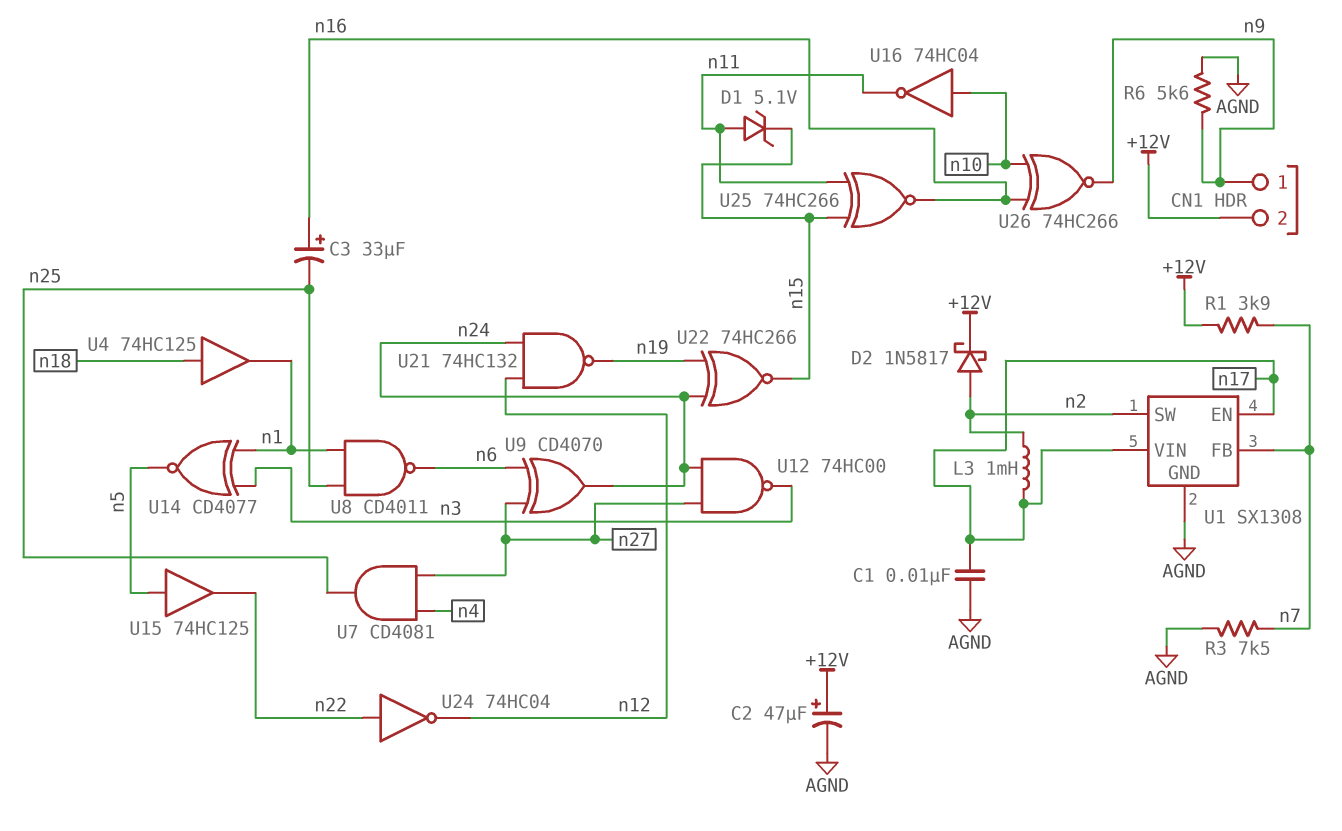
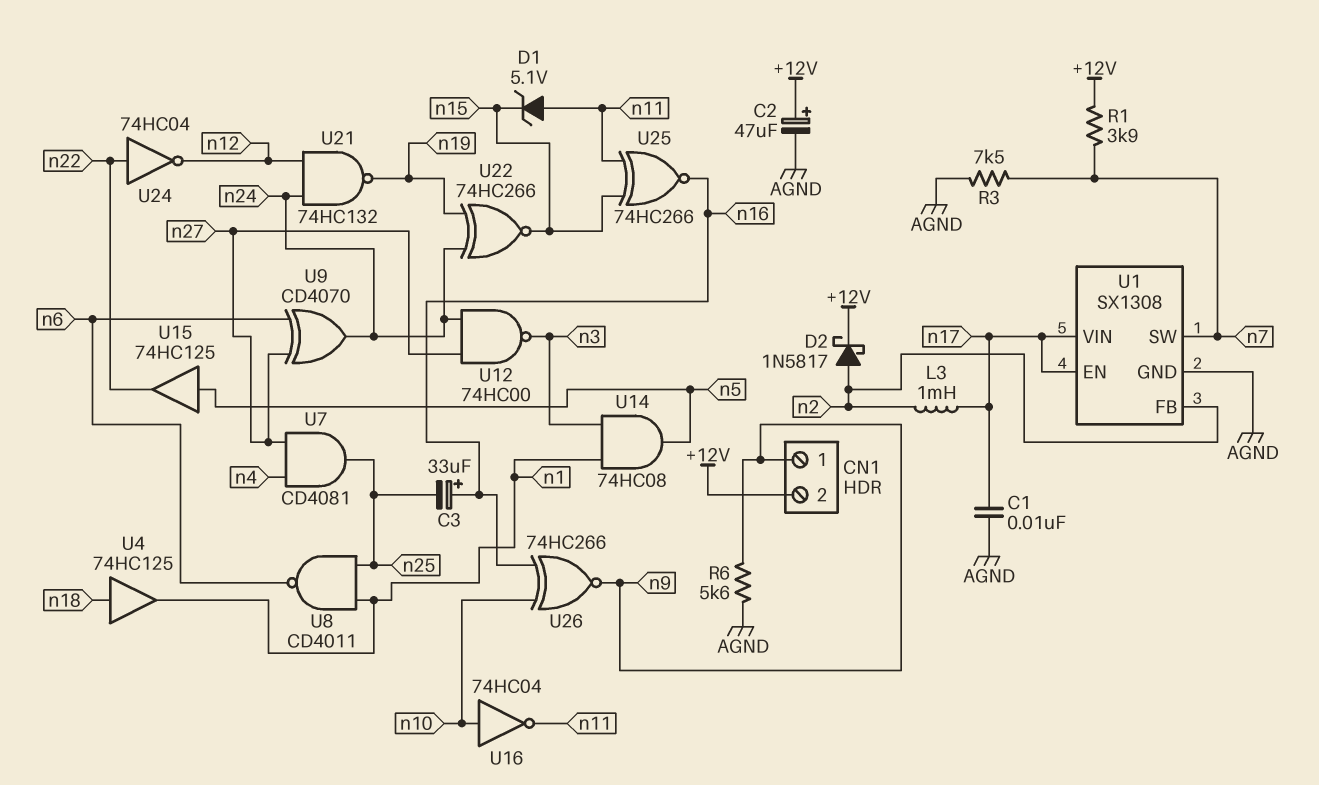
U1 pin FB: n7 -> n2
U1 pin SW: n2 -> n7
U14: XNOR CD4077 (in n1, in n3, out n5) -> AND 74HC08 (in n1, in n3, out n5)

